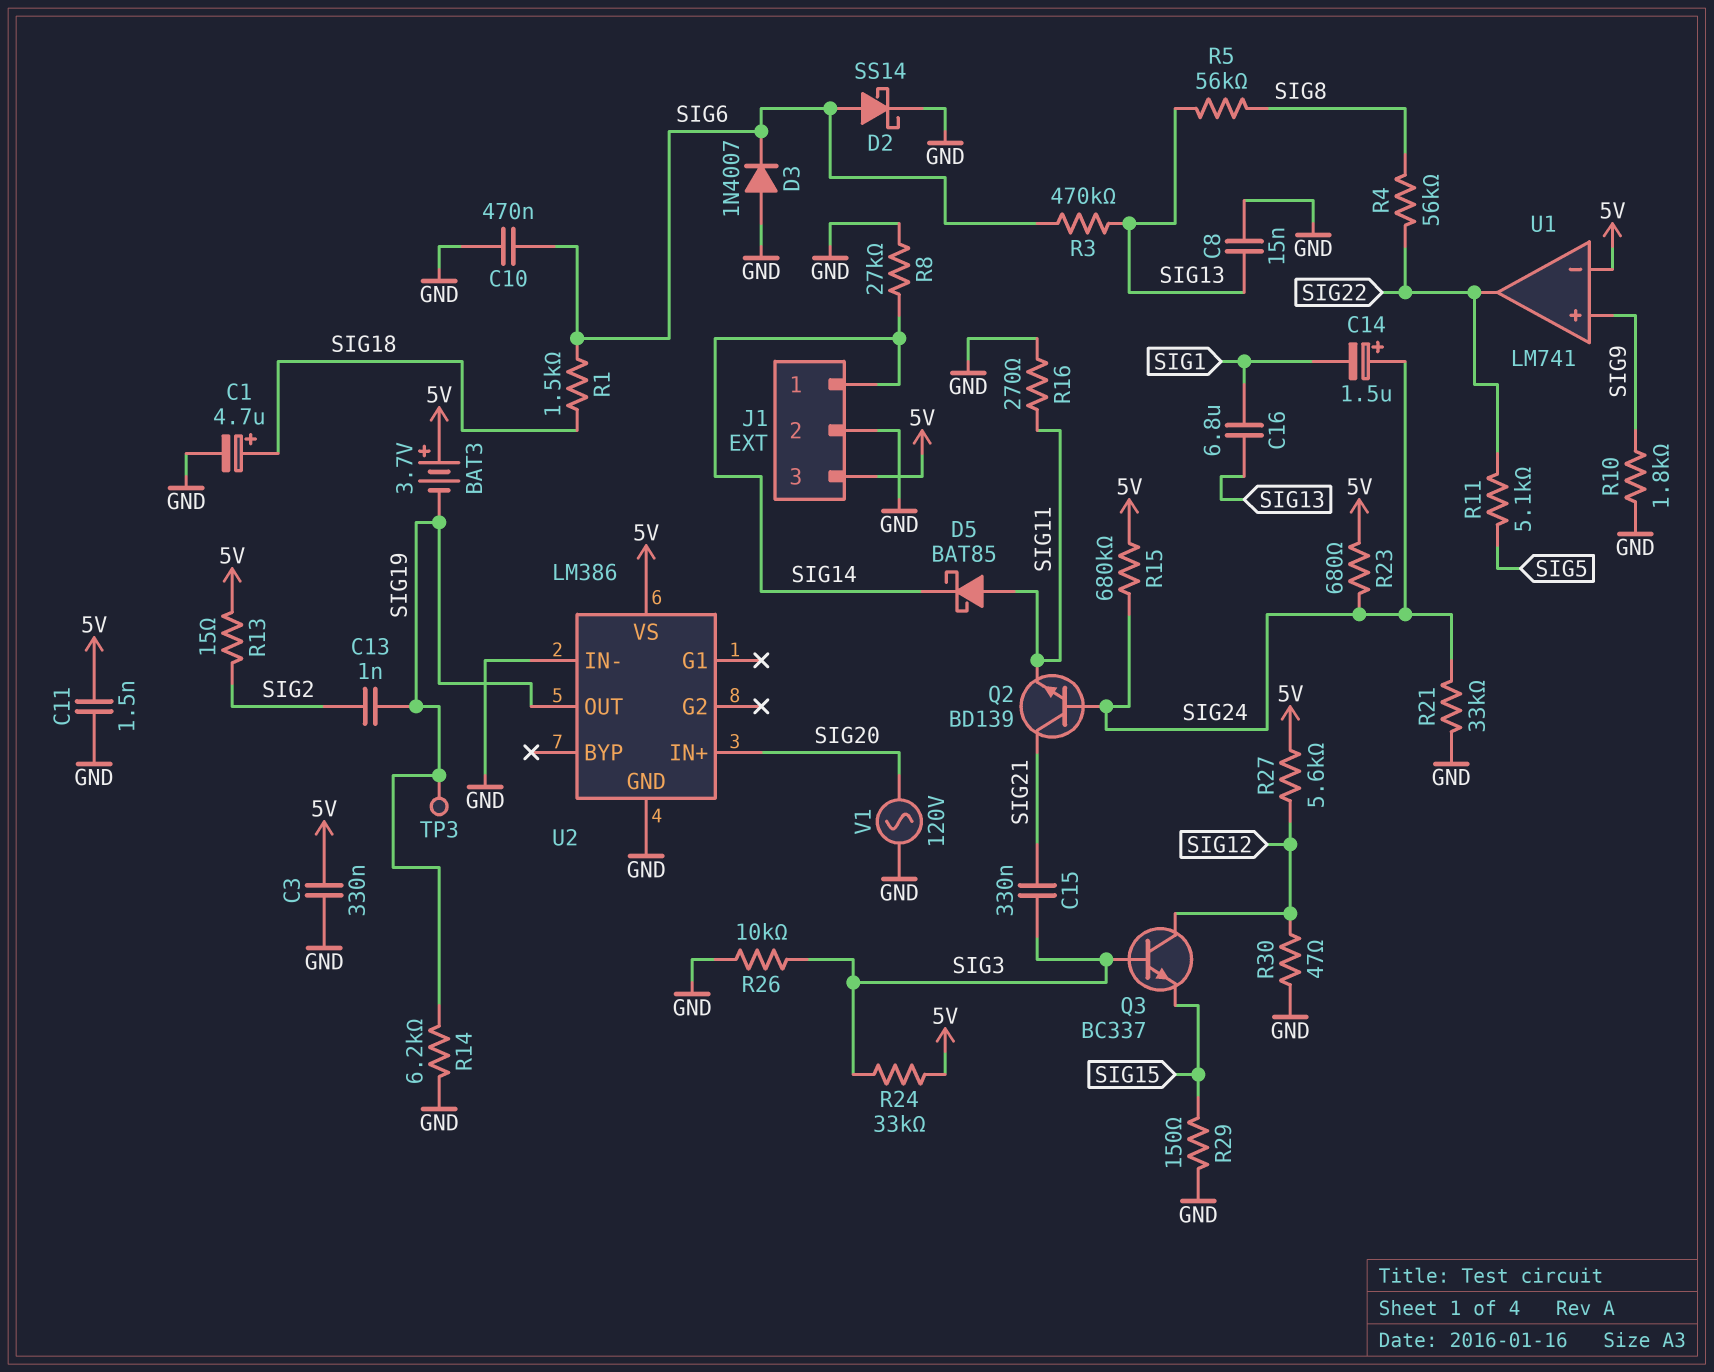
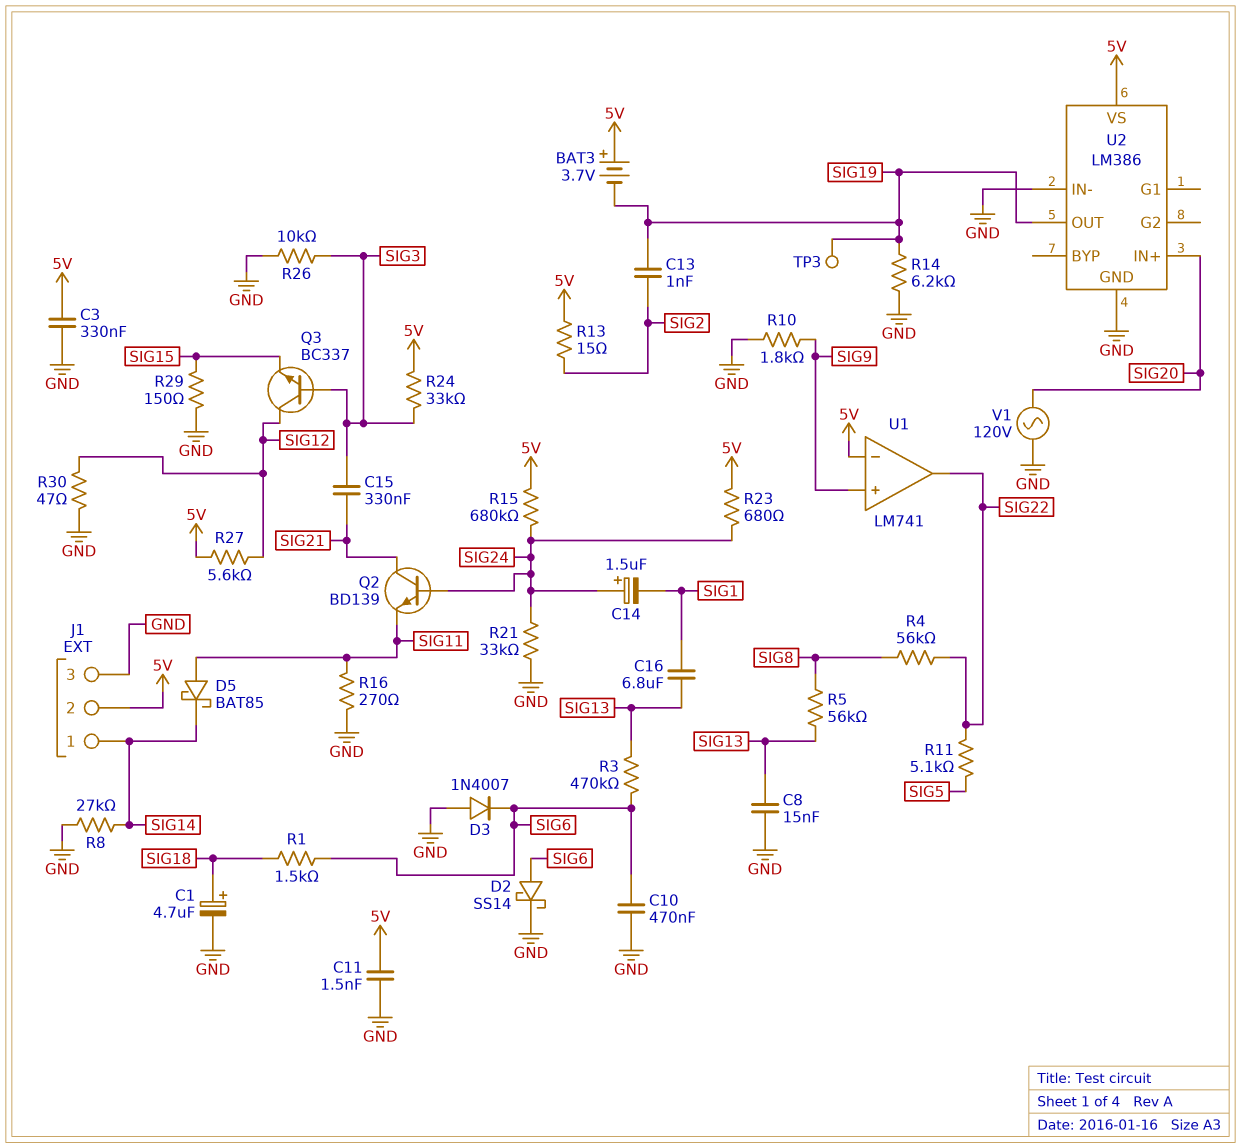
J1 pin 2: GND -> 5V
J1 pin 3: 5V -> GND

